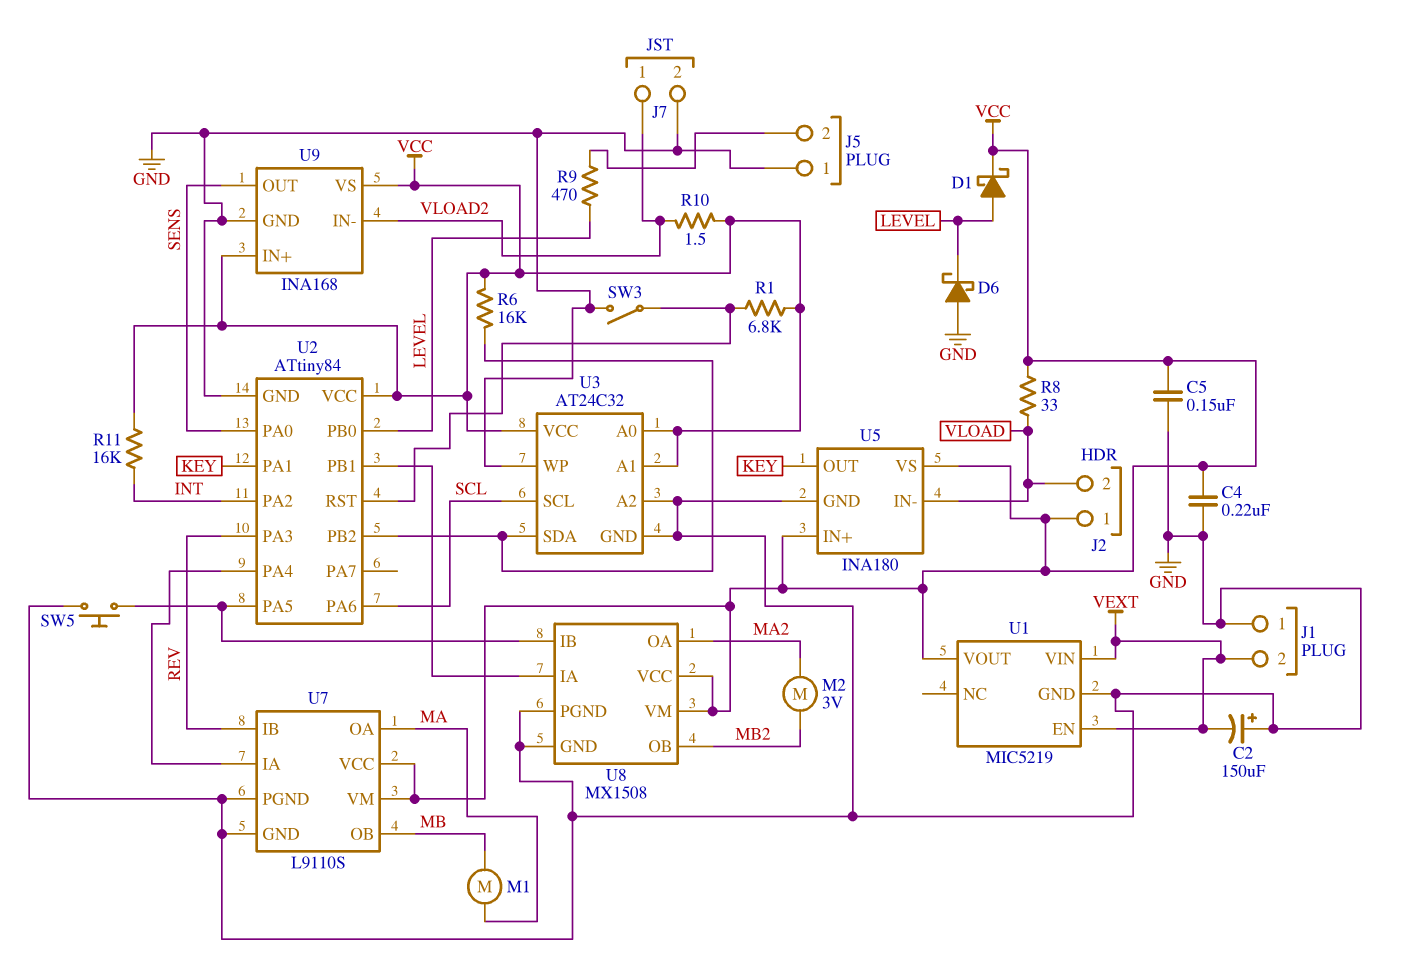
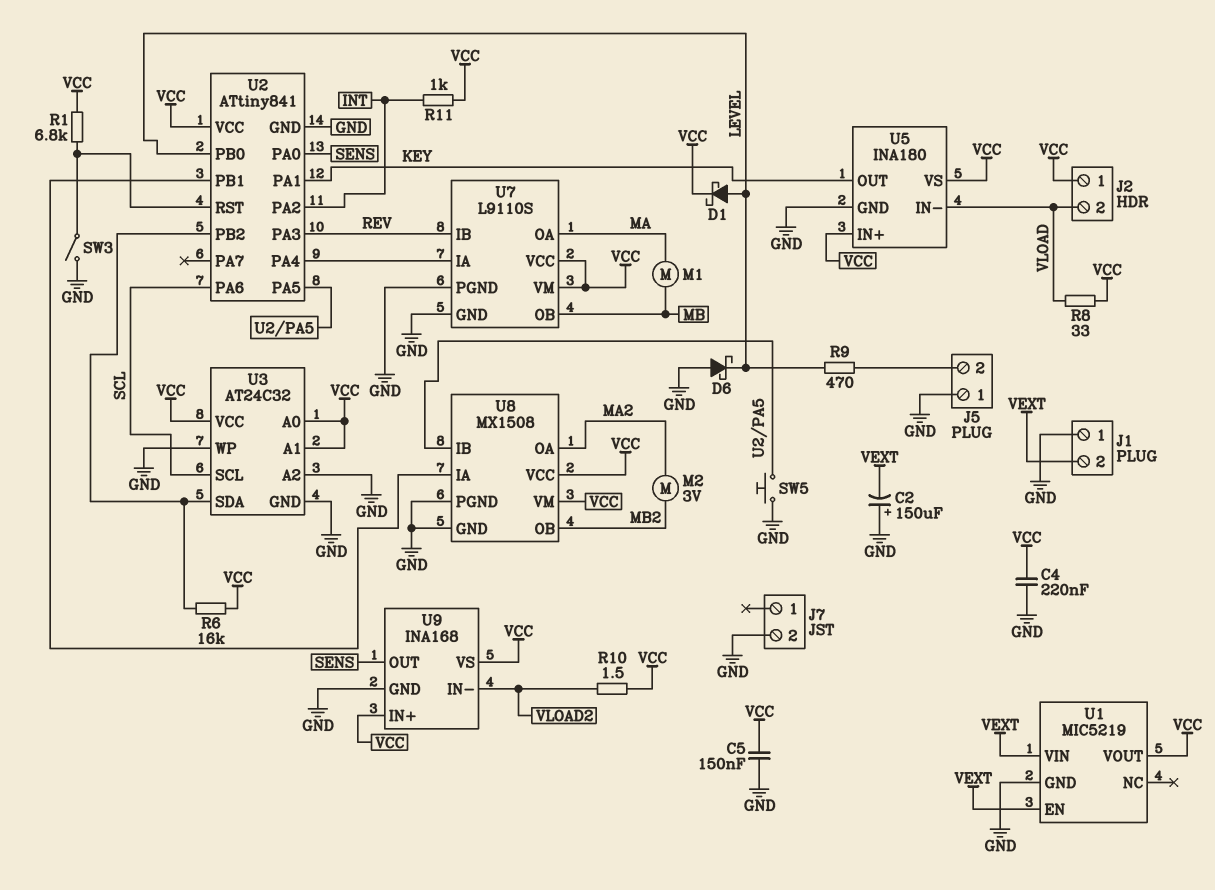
J7 pin 1: VLOAD2 -> none
R11: 16k (INT, VCC) -> 1k (INT, VCC)
U2: ATtiny84 -> ATtiny841

